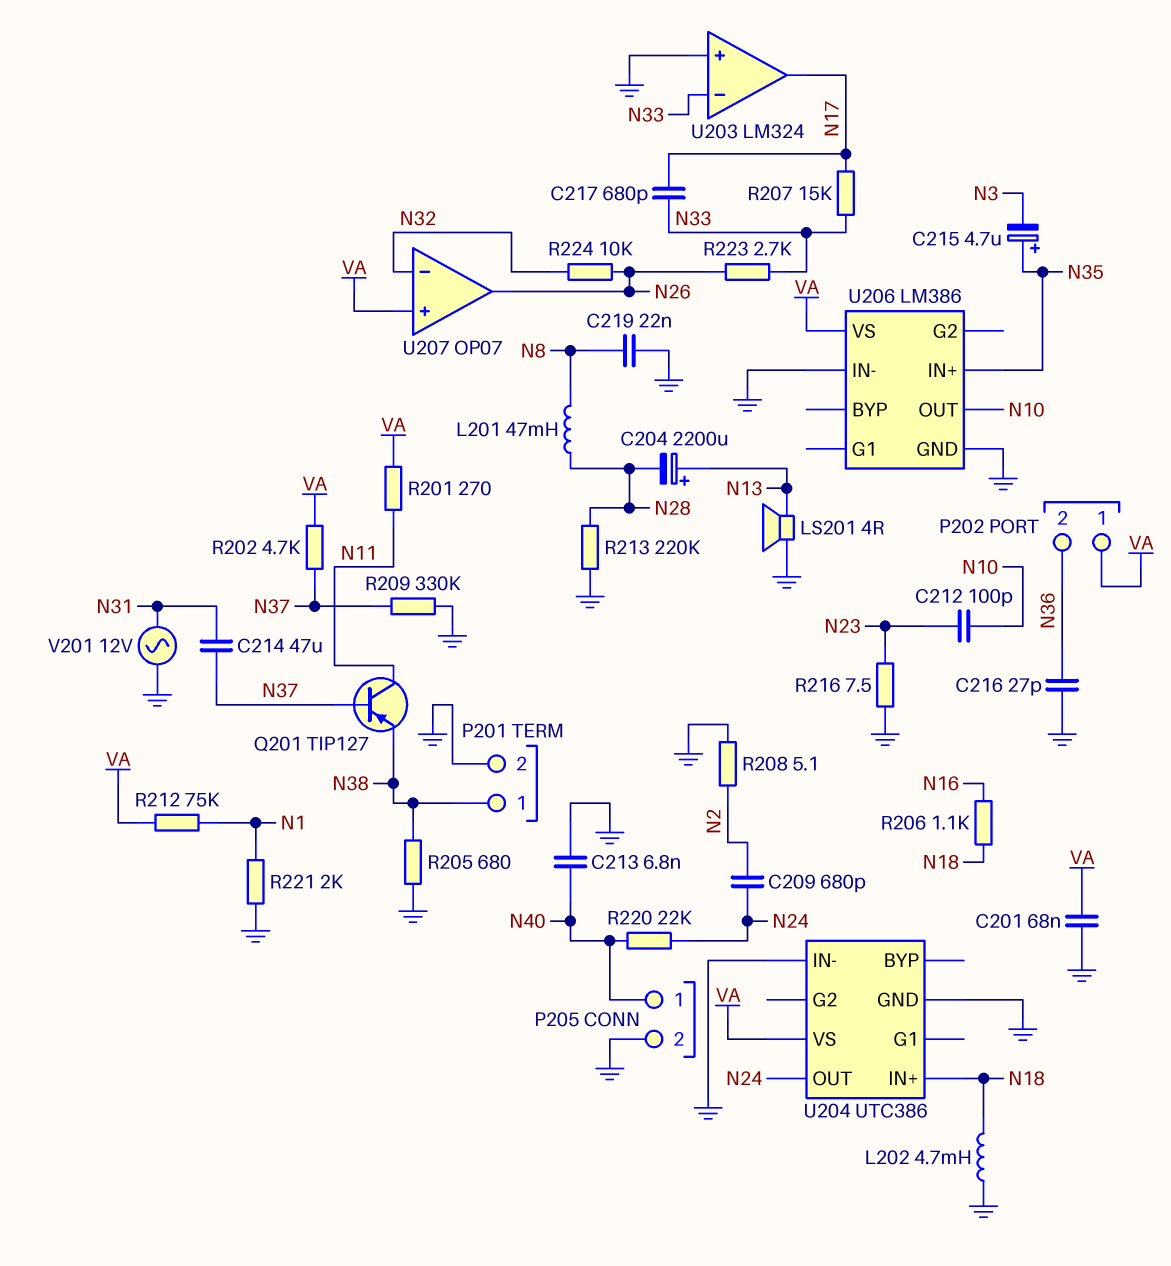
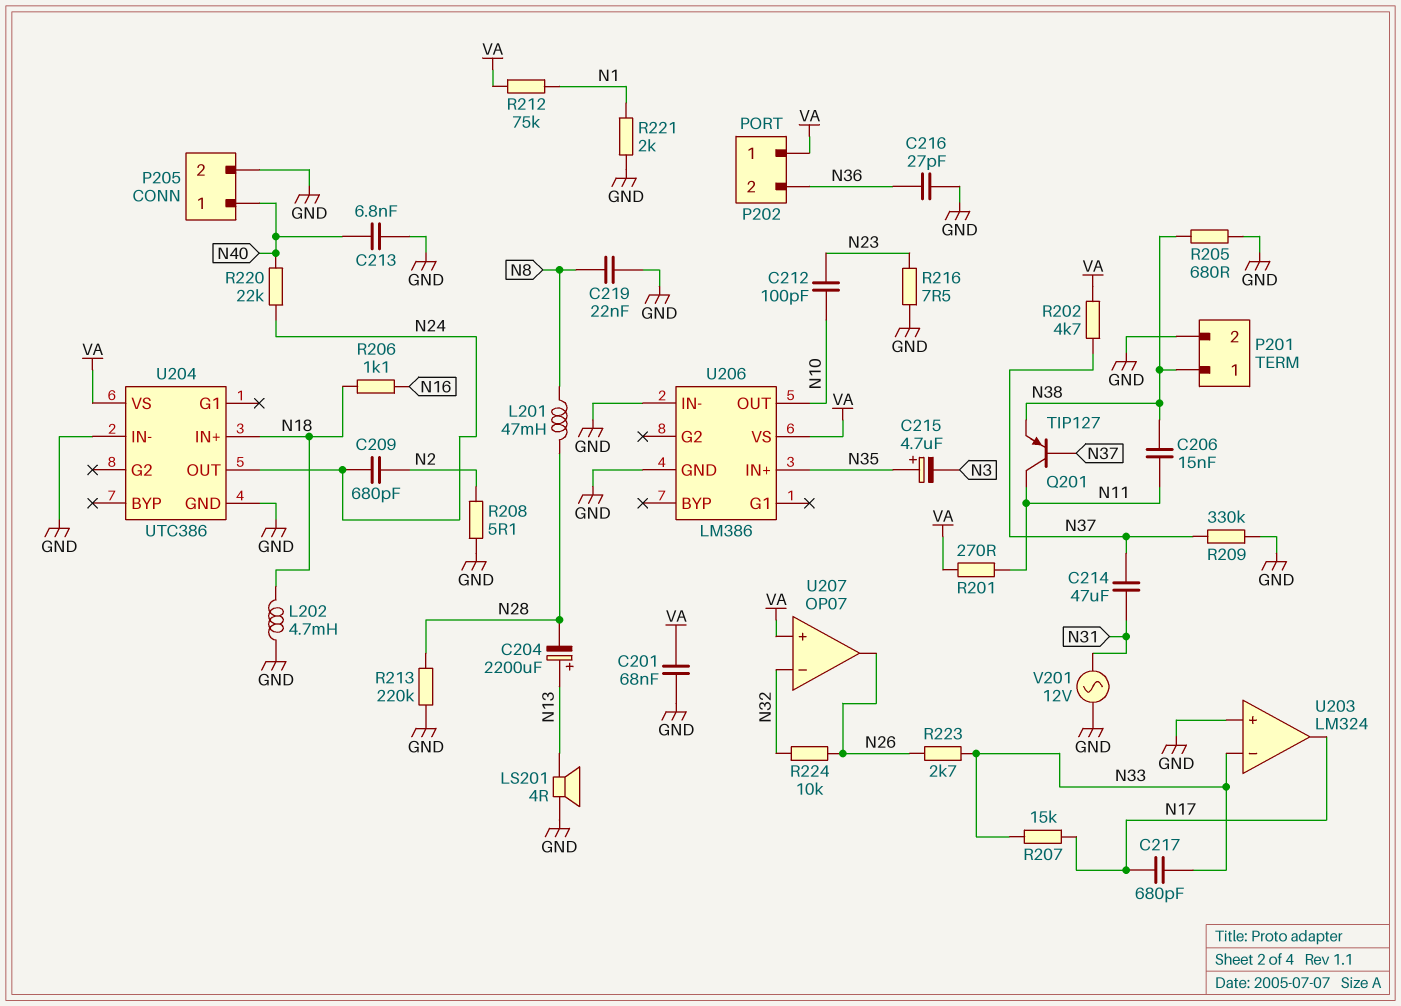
C206: none -> 15nF (N11, N38)

